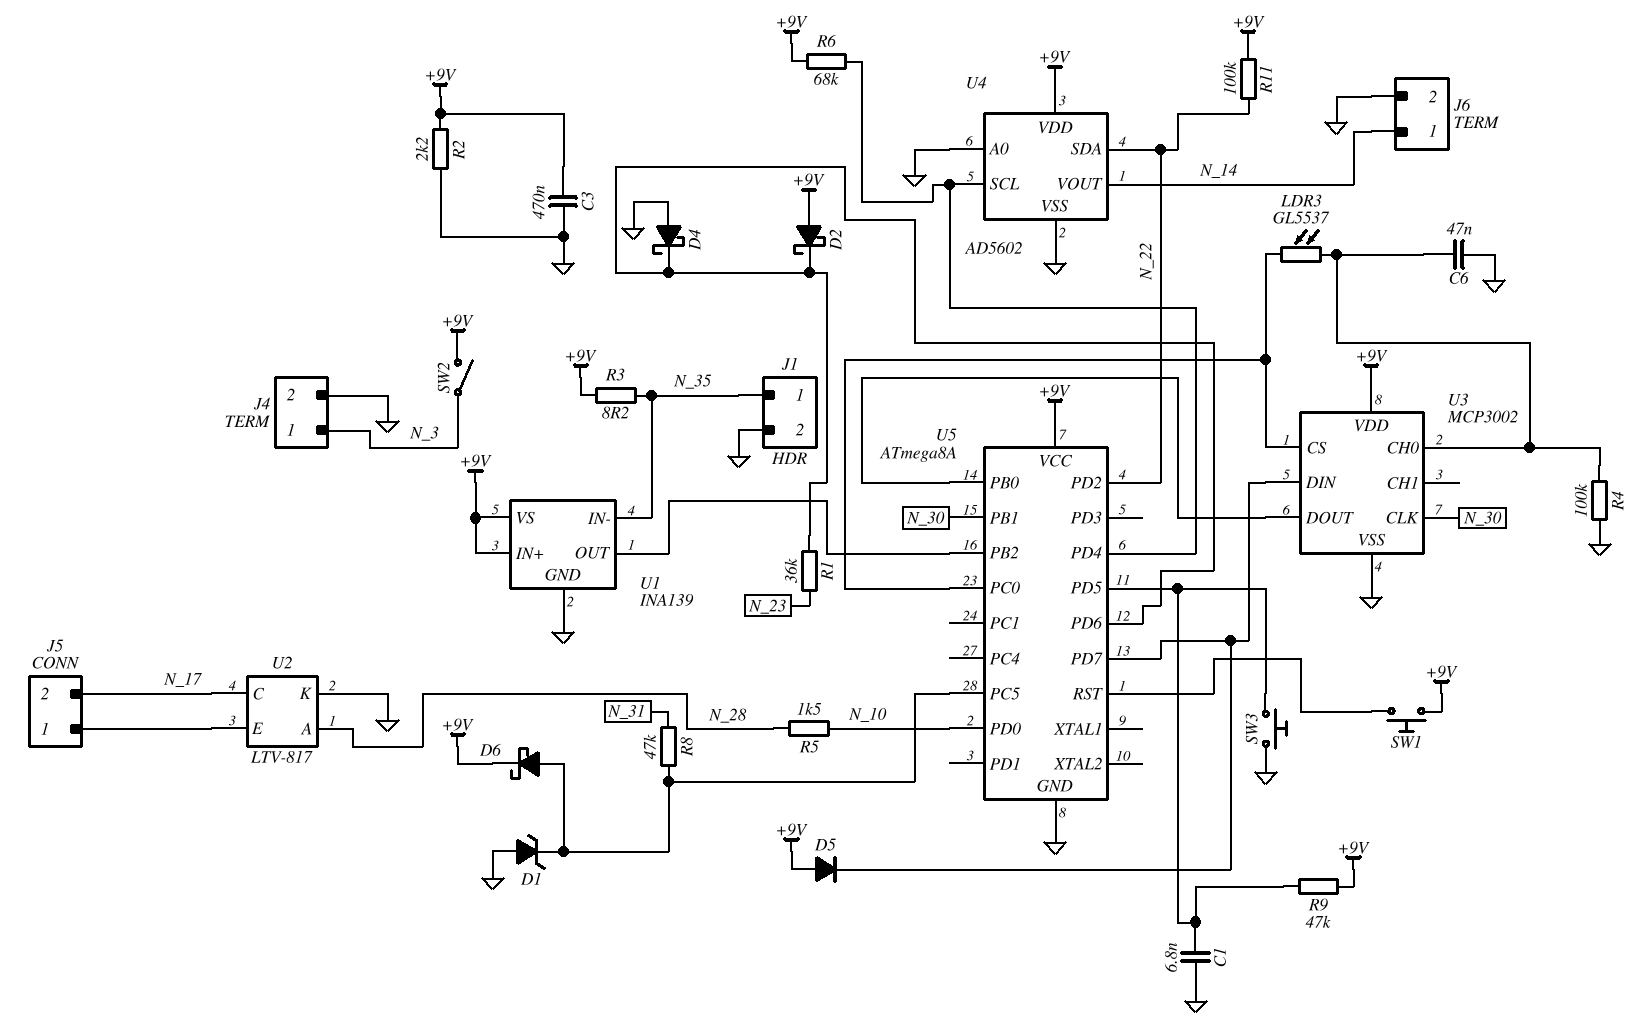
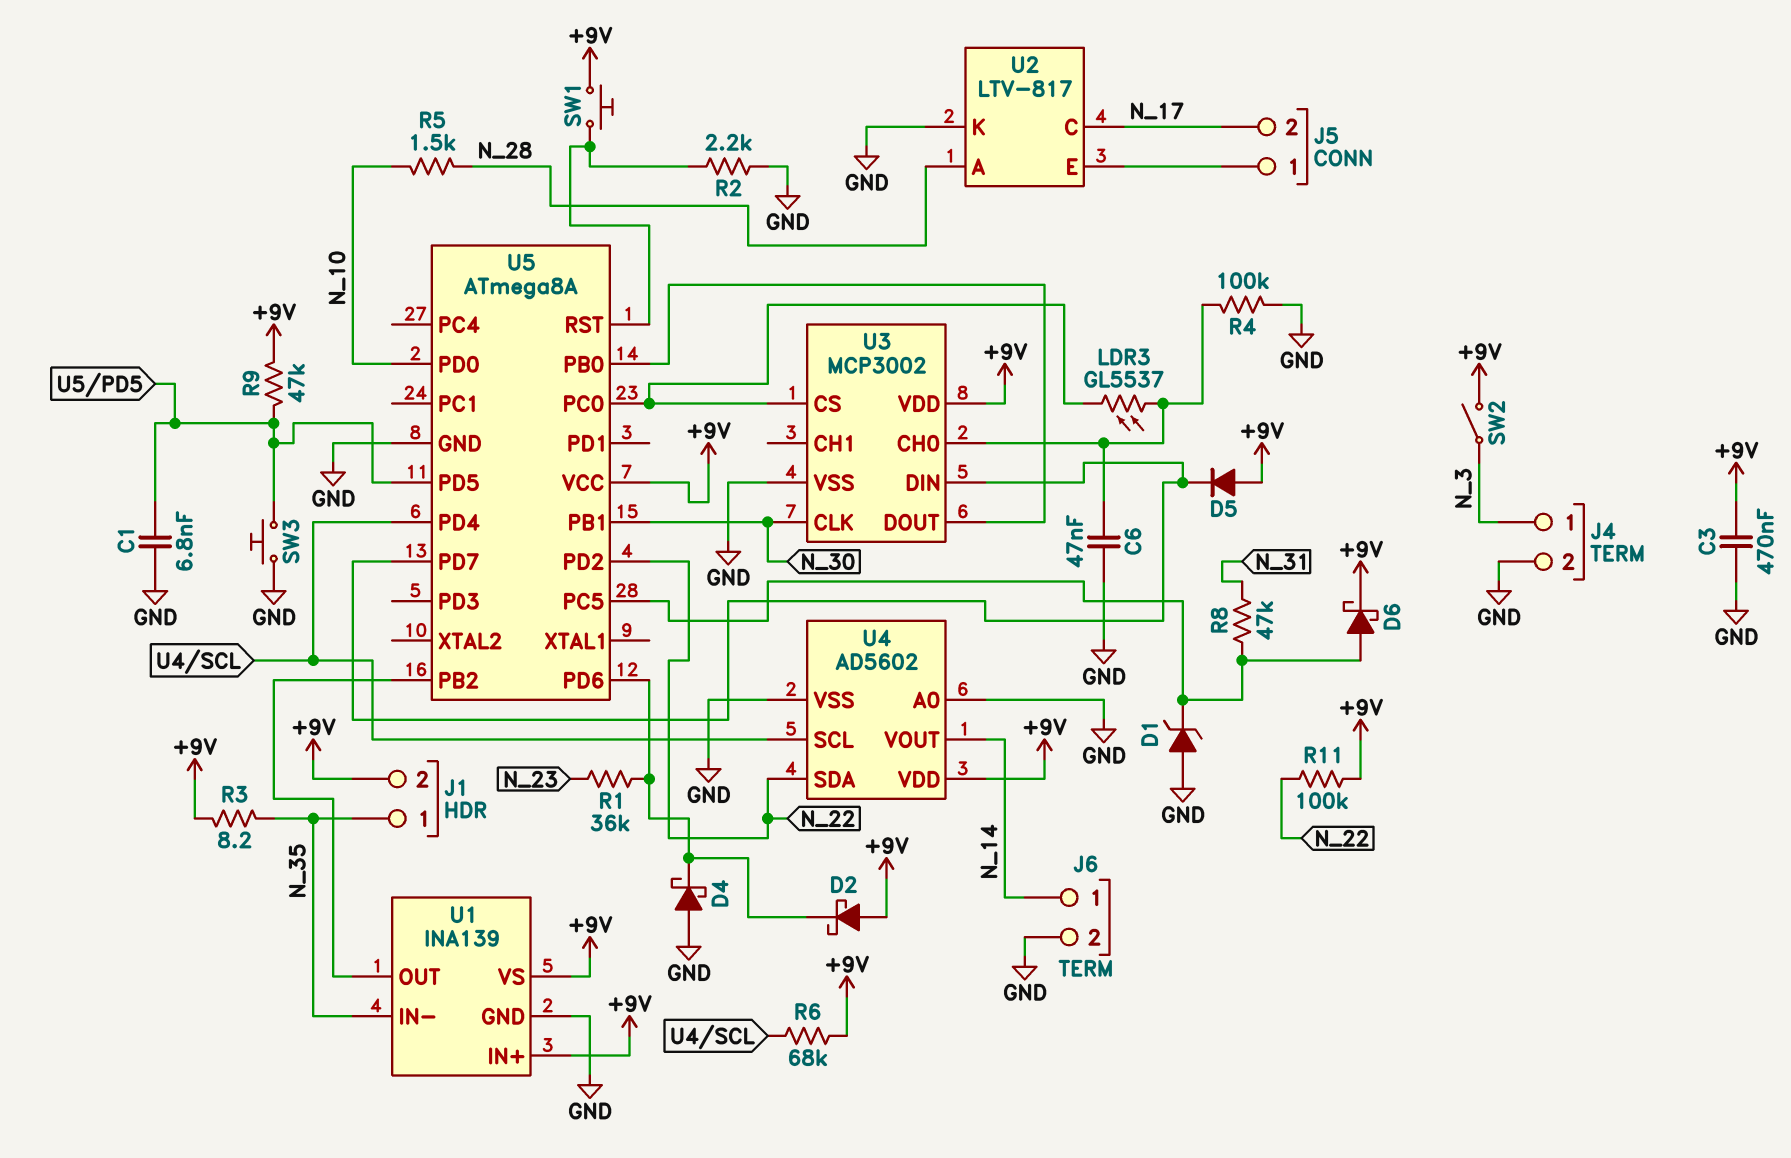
J1 pin 2: GND -> +9V
R2: 2.2k (+9V, GND) -> 2.2k (GND, U5/RST)

